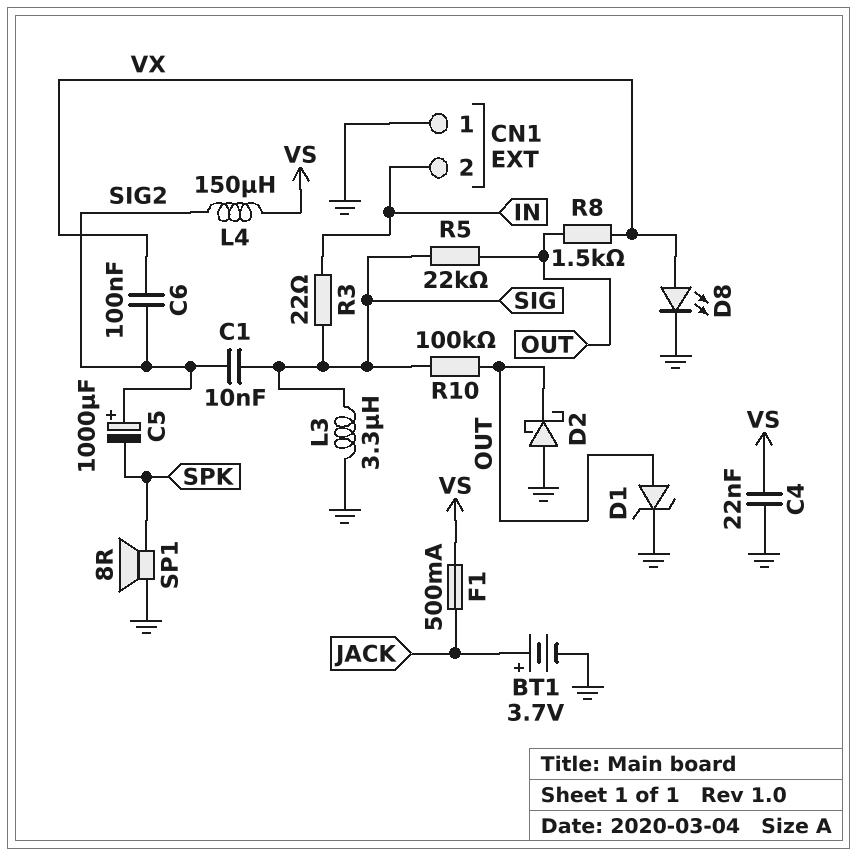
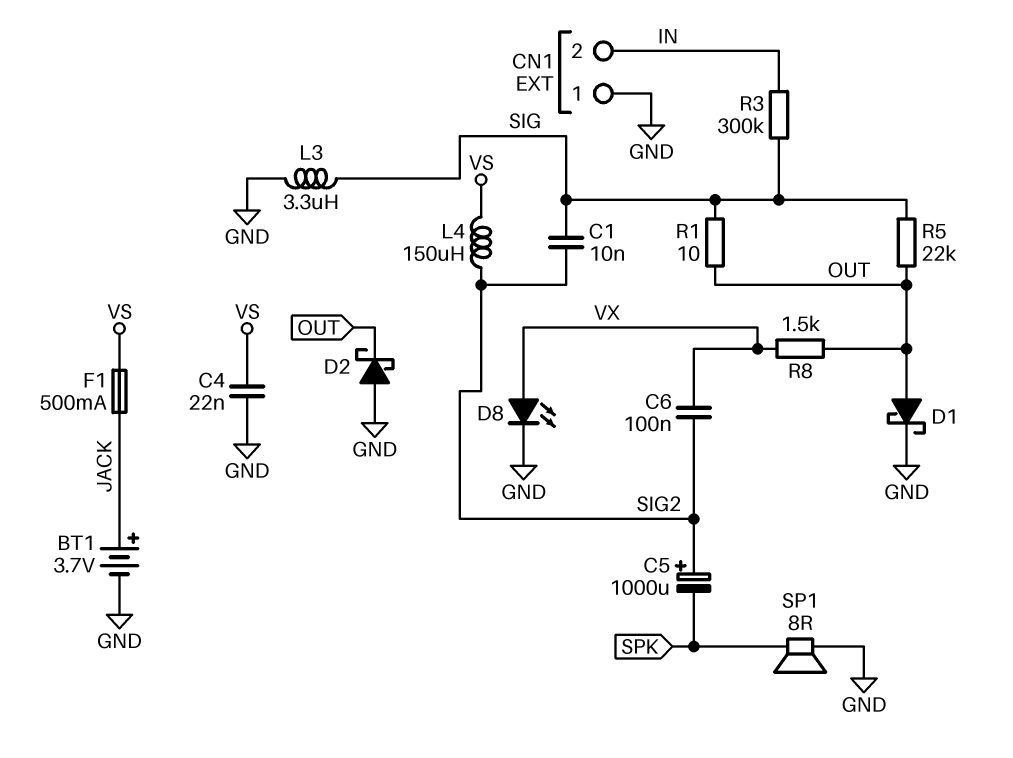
D1: zener (A OUT, K GND) -> schottky (A OUT, K GND)
R1: none -> 10 (OUT, SIG)
R3: 22 (IN, SIG) -> 300k (IN, SIG)
R10: 100k (OUT, SIG) -> none

